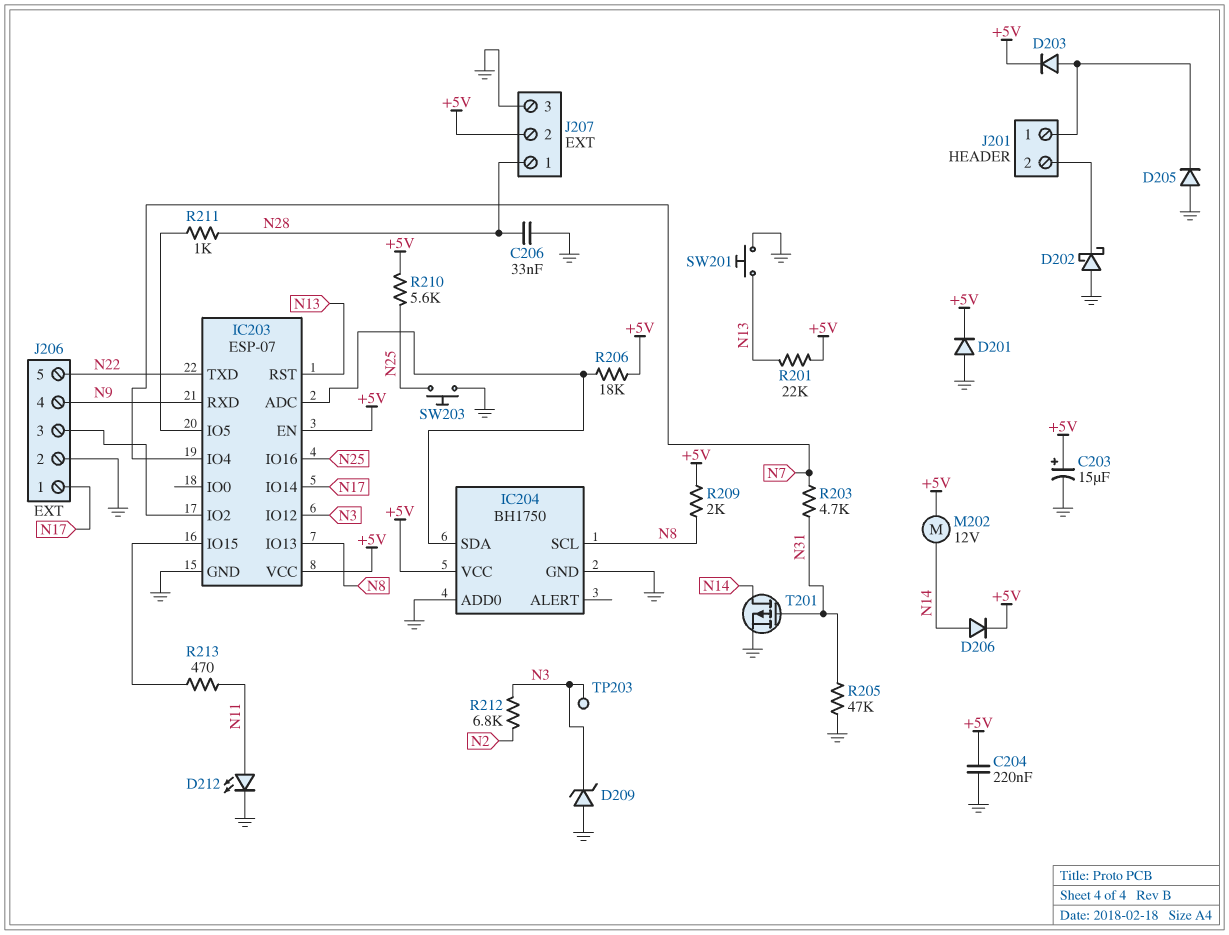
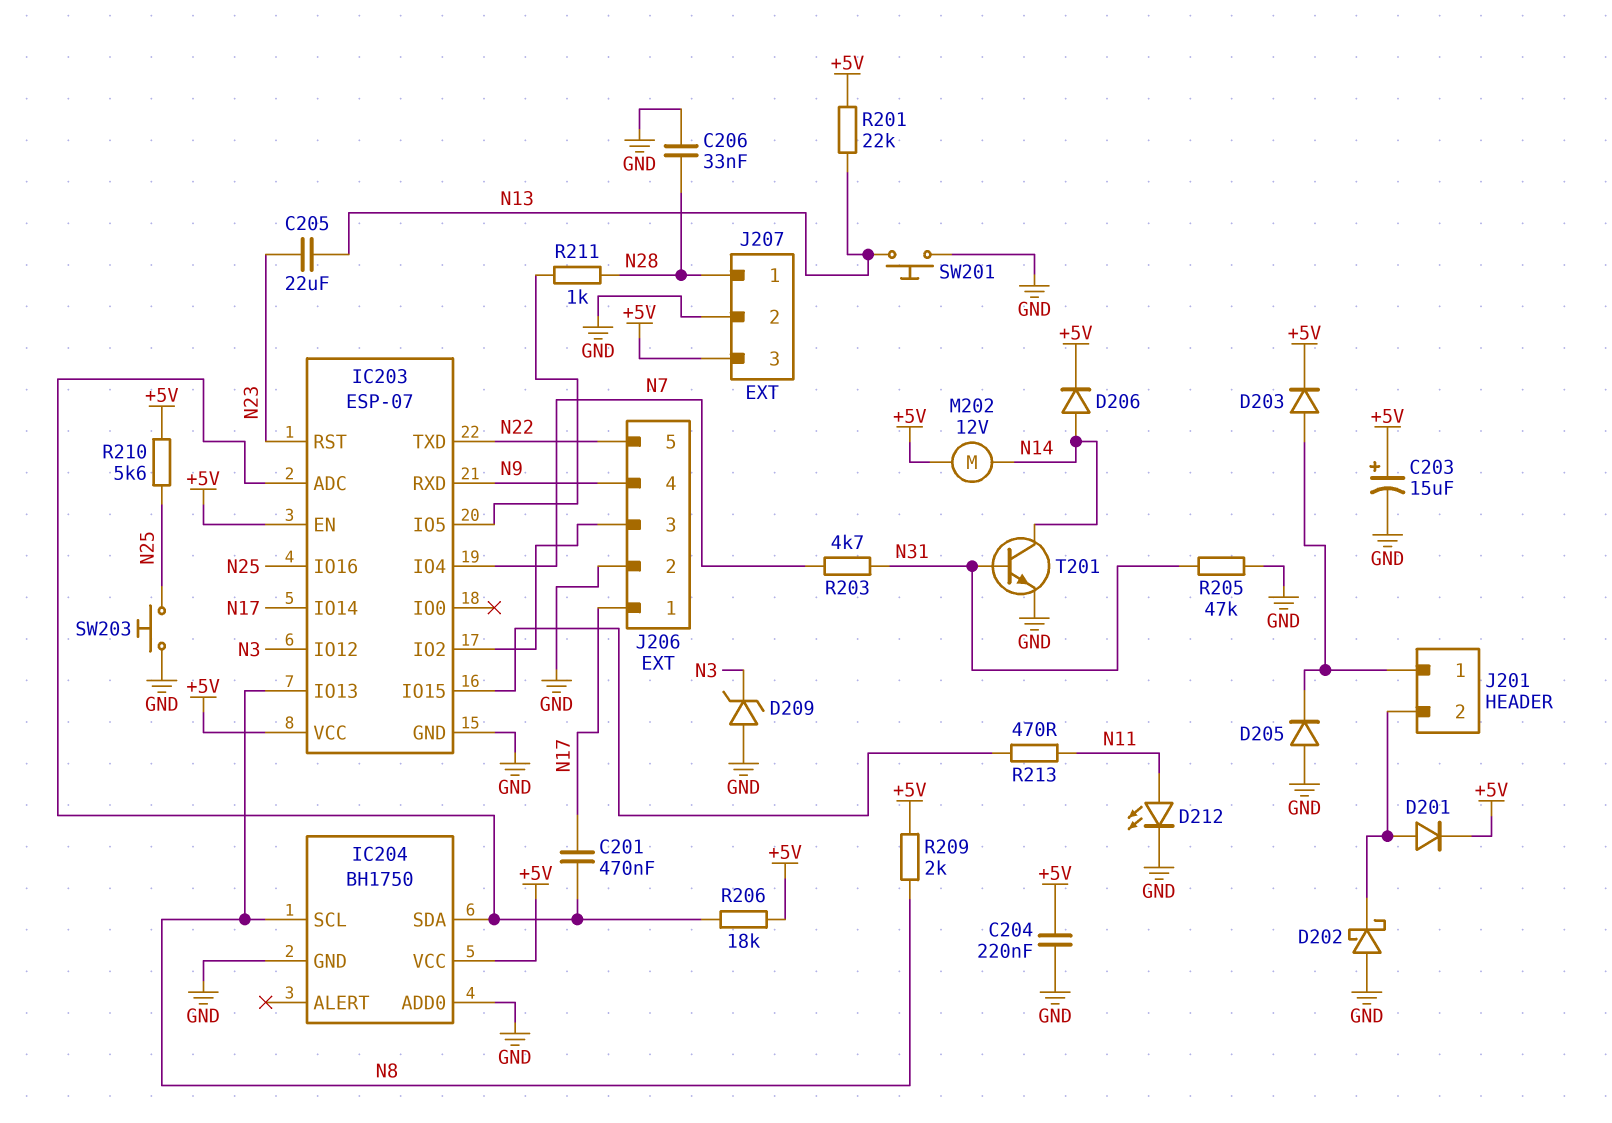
C201: none -> 470nF (IC203/ADC, N17)
C205: none -> 22uF (N13, N23)
D201: diode (A GND, K +5V) -> diode (A J201/2, K +5V)
IC203 pin RST: N13 -> N23
J207 pin 2: +5V -> GND
J207 pin 3: GND -> +5V
R212: 6.8k (N2, N3) -> none
T201: PMOS (G N31, D N14, S GND) -> NPN (B N31, C N14, E GND)
TP203: test point (N3) -> none

